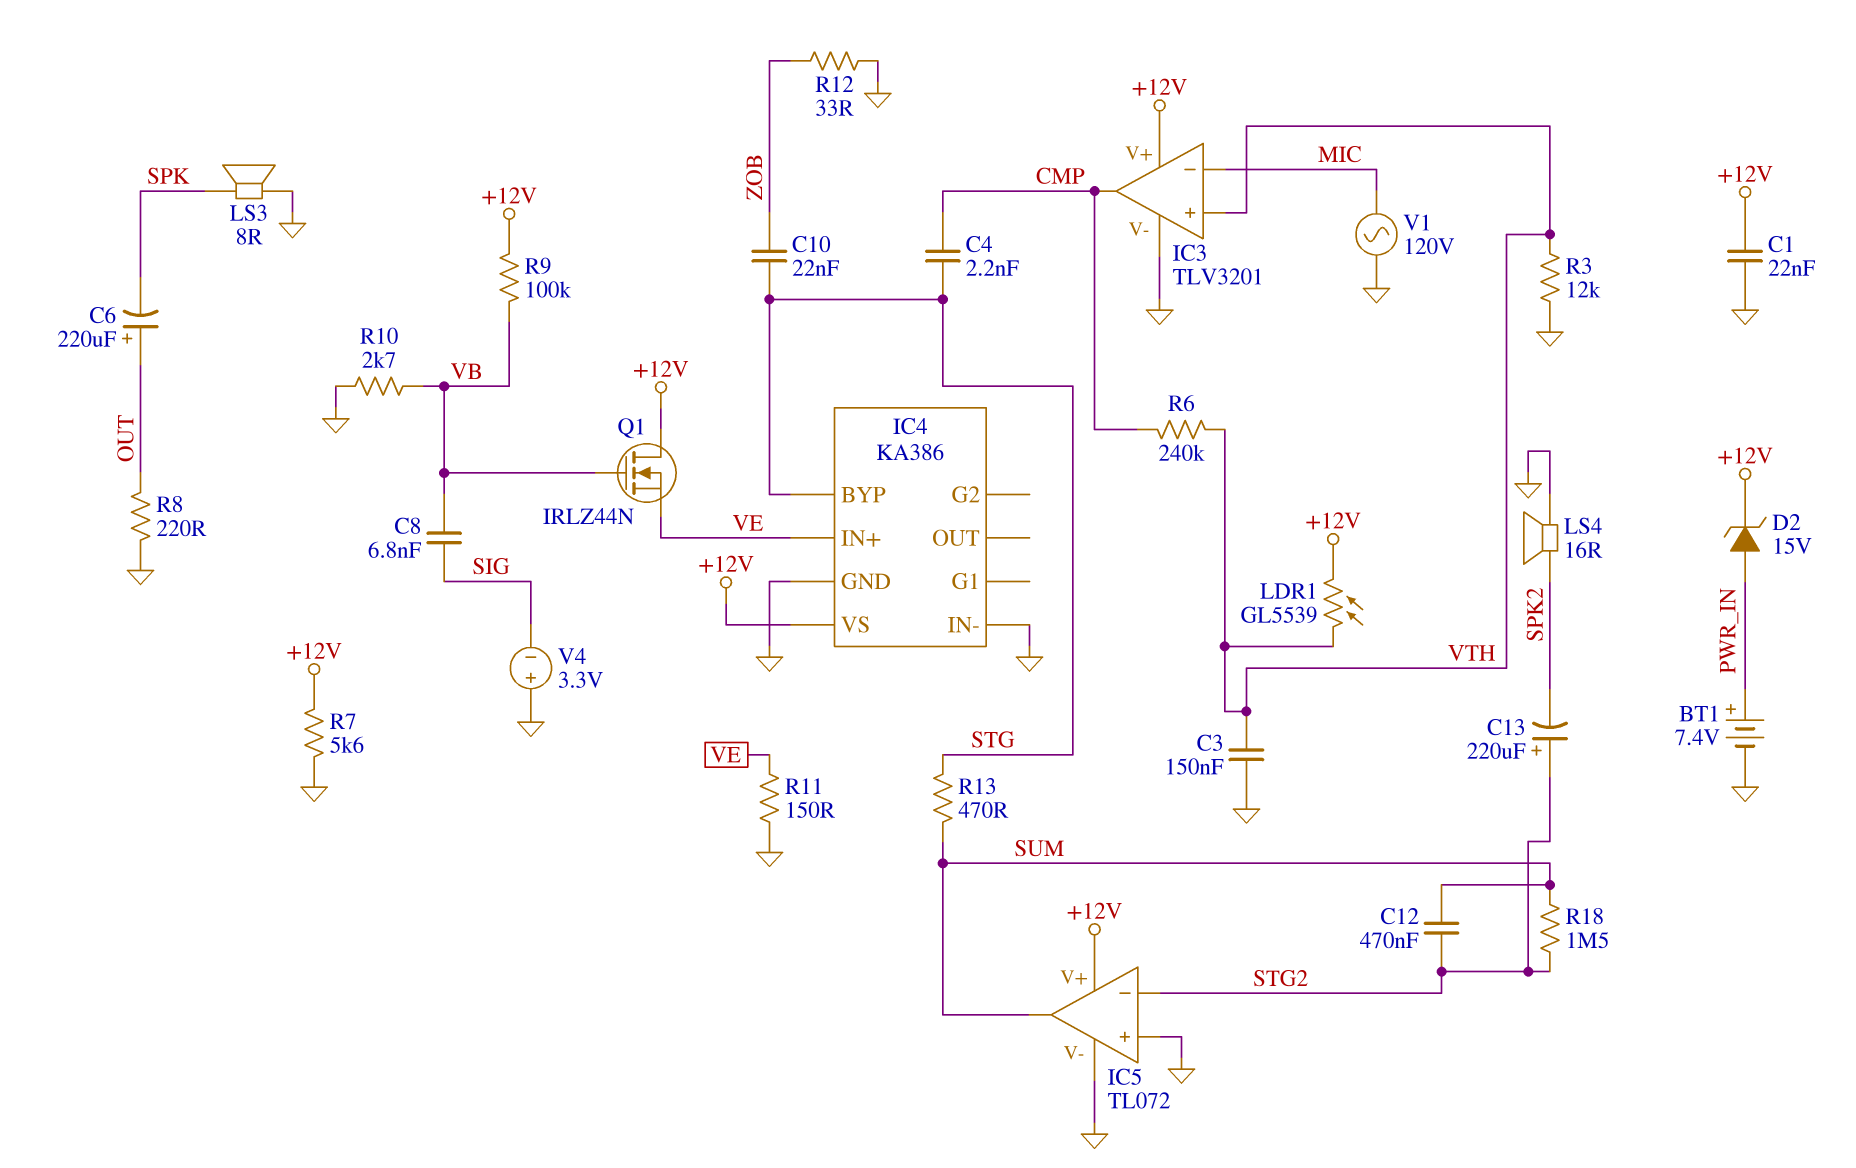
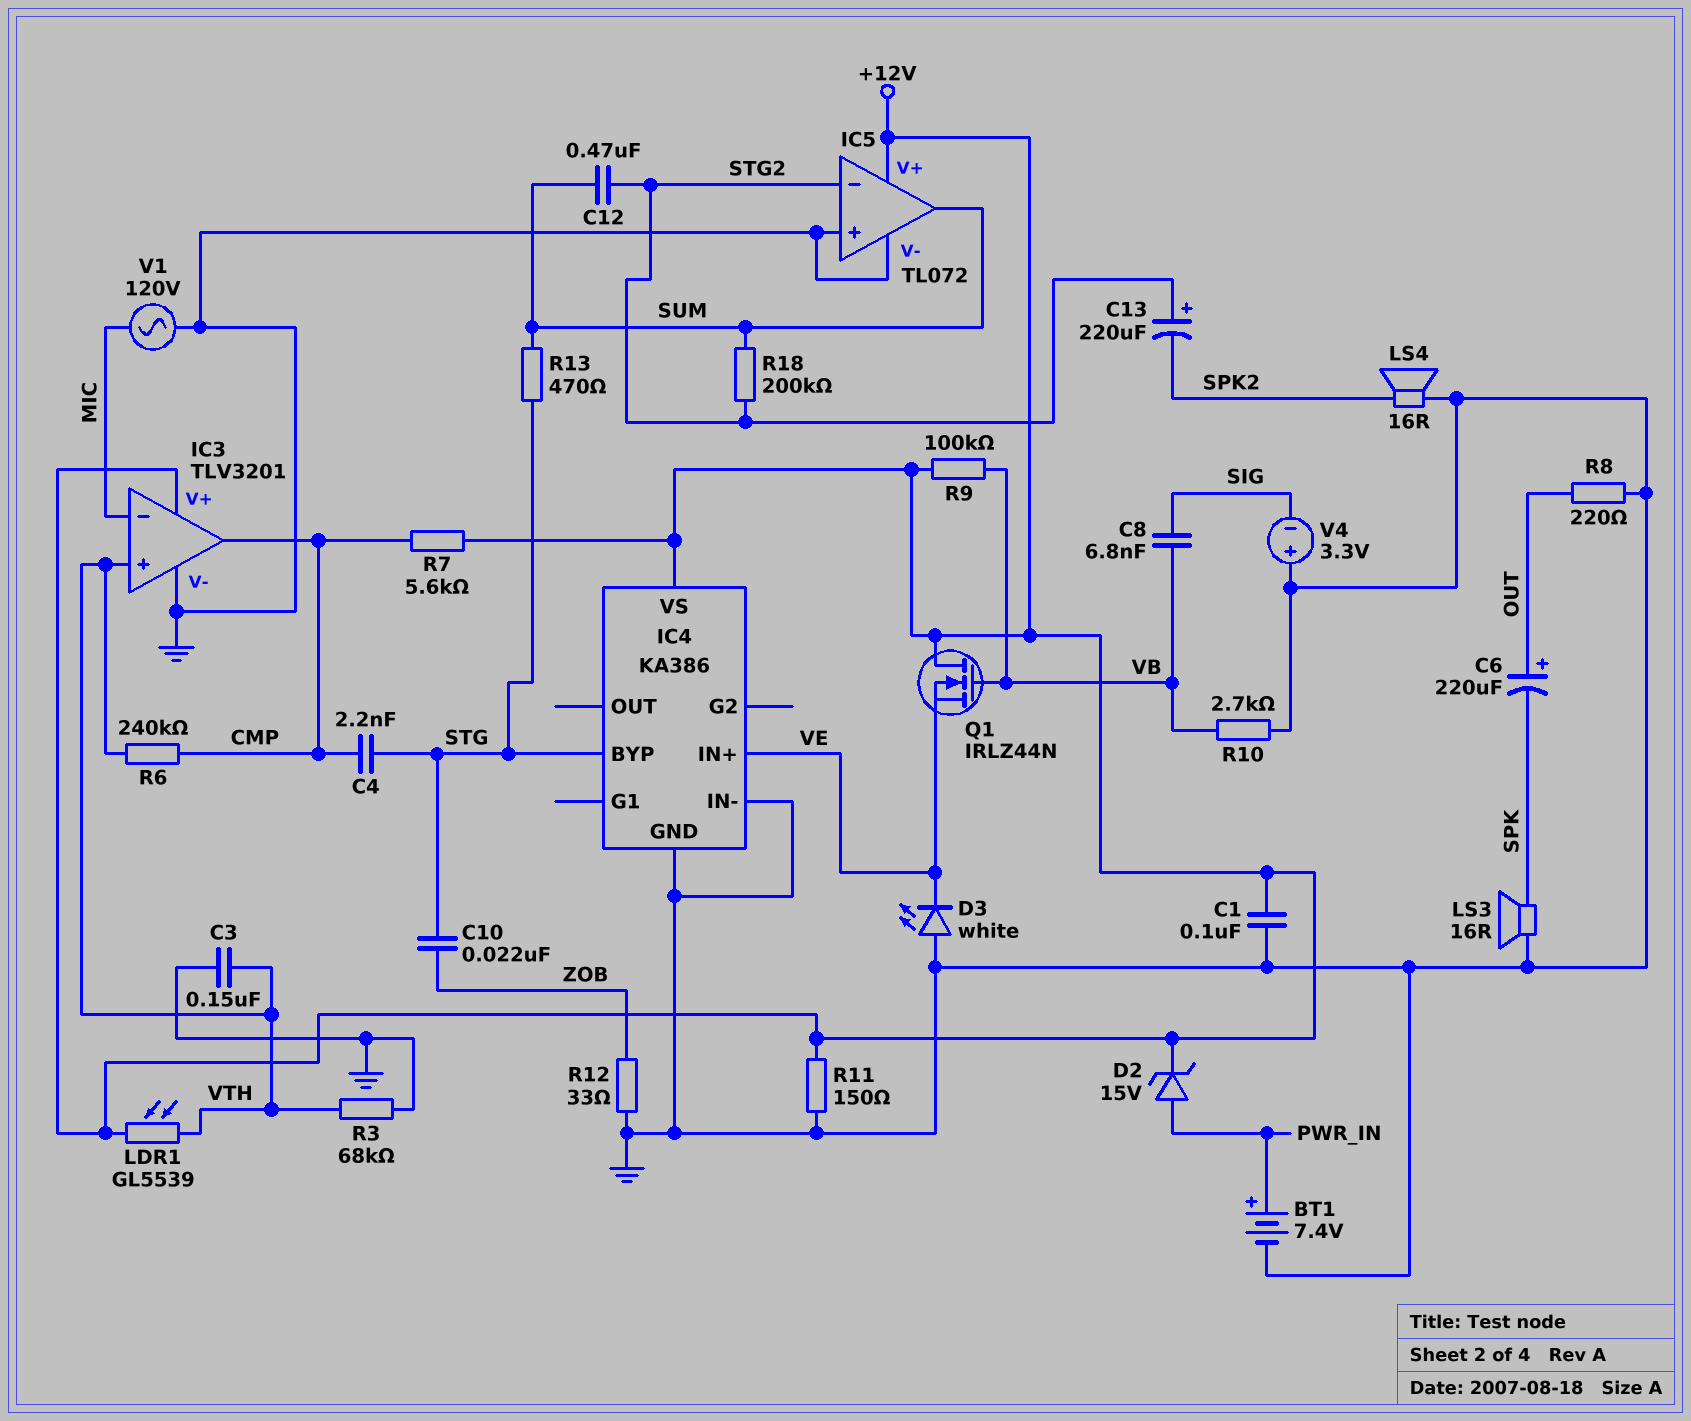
C1: 22nF (+12V, GND) -> 100nF (+12V, GND)
D3: none -> LED white (A GND, K VE)
LS3: speaker 8R (GND, SPK) -> speaker 16R (GND, SPK)
R3: 12k (GND, VTH) -> 68k (GND, VTH)
R7: 5.6k (+12V, GND) -> 5.6k (+12V, CMP)
R11: 150 (GND, VE) -> 150 (+12V, GND)
R18: 1.5M (STG2, SUM) -> 200k (STG2, SUM)

